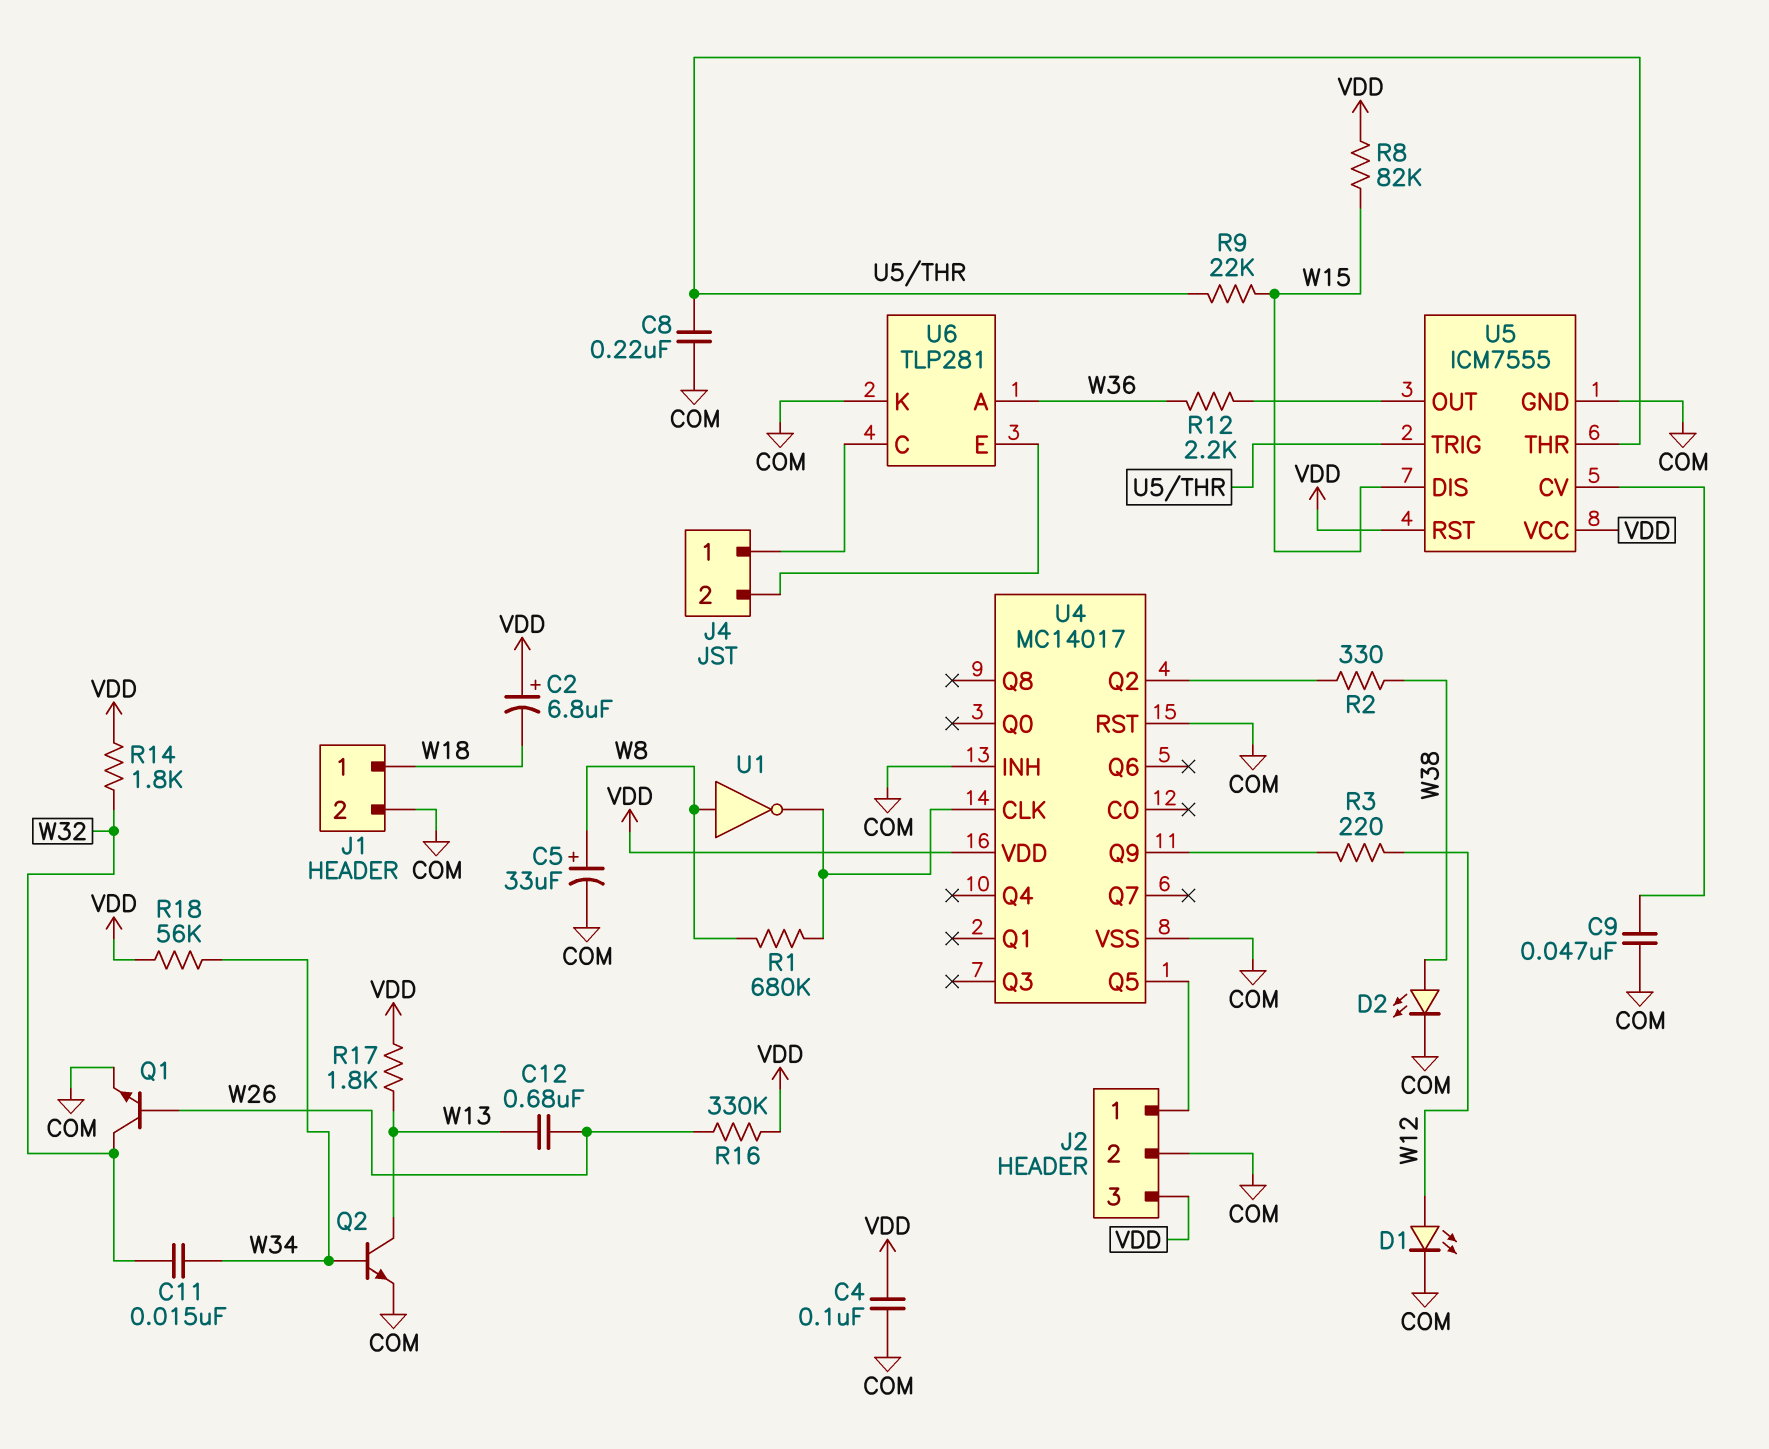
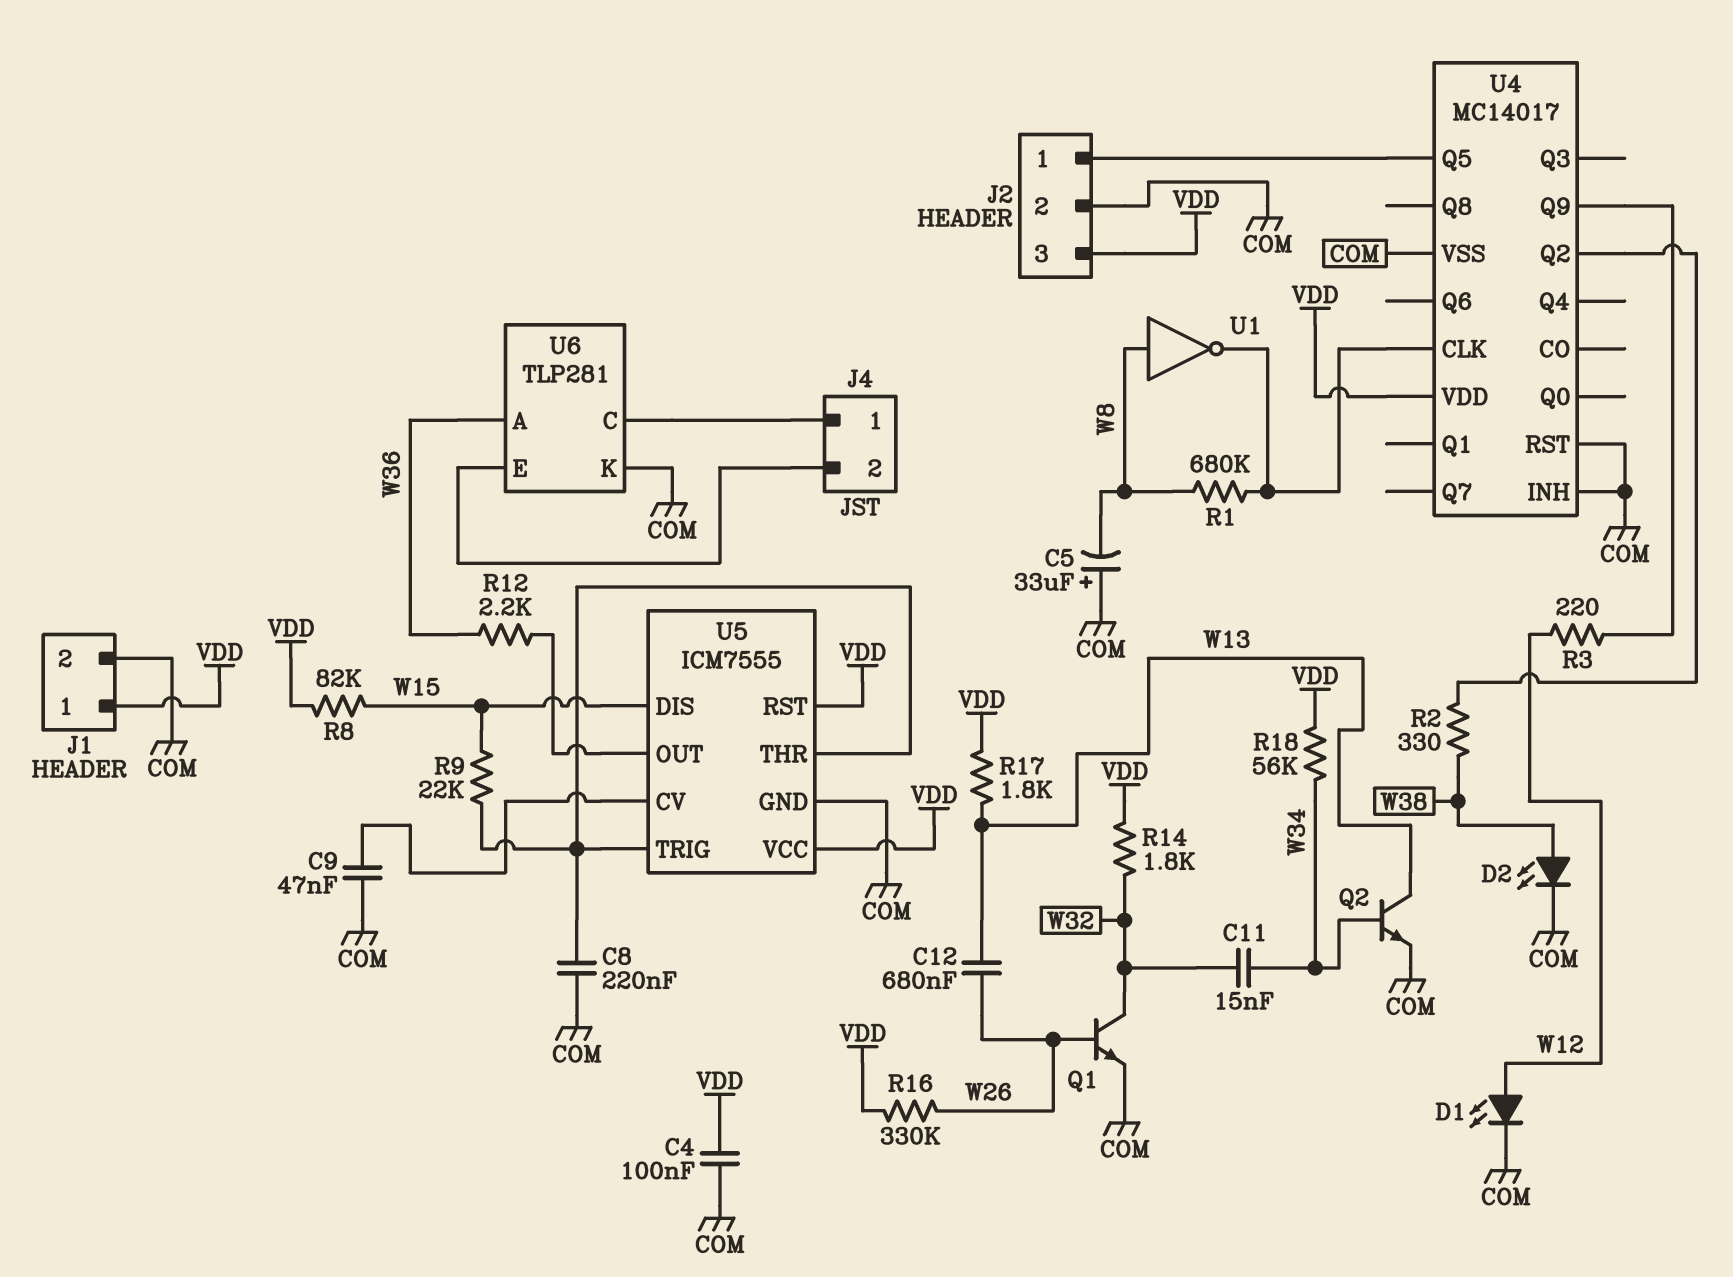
C2: 6.8uF (plus VDD, minus W18) -> none
C5: 33uF (plus W8, minus COM) -> 33uF (plus COM, minus W8)
J1 pin 1: W18 -> VDD

